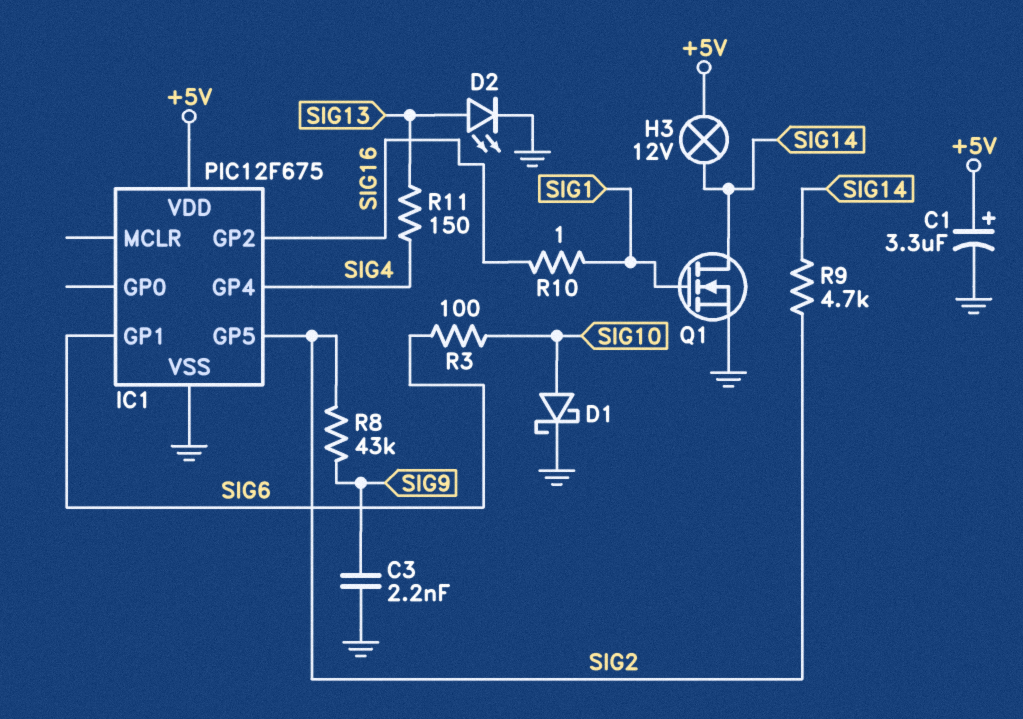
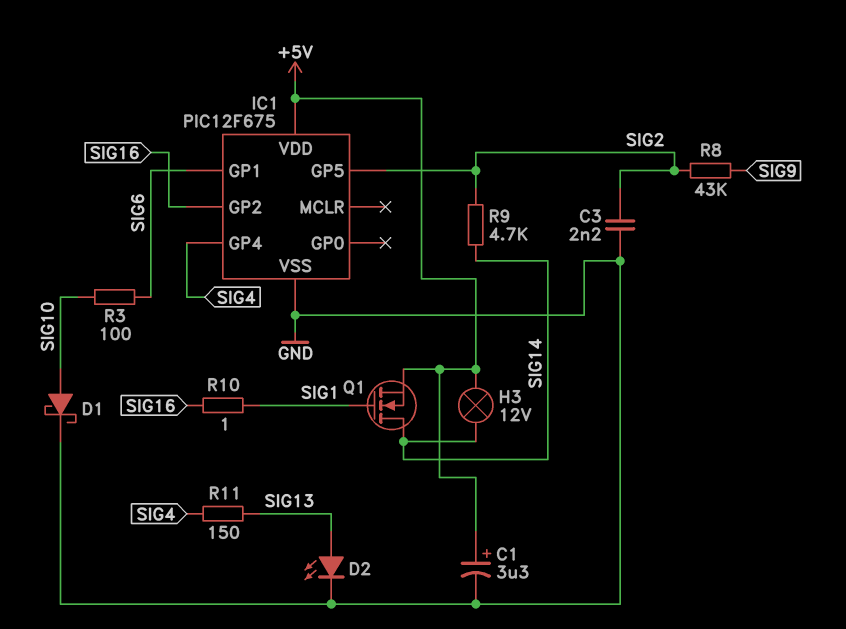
C3: 2.2nF (GND, SIG9) -> 2.2nF (GND, SIG2)
Q1: NMOS (G SIG1, D SIG14, S GND) -> NMOS (G SIG1, D SIG14, S +5V)

